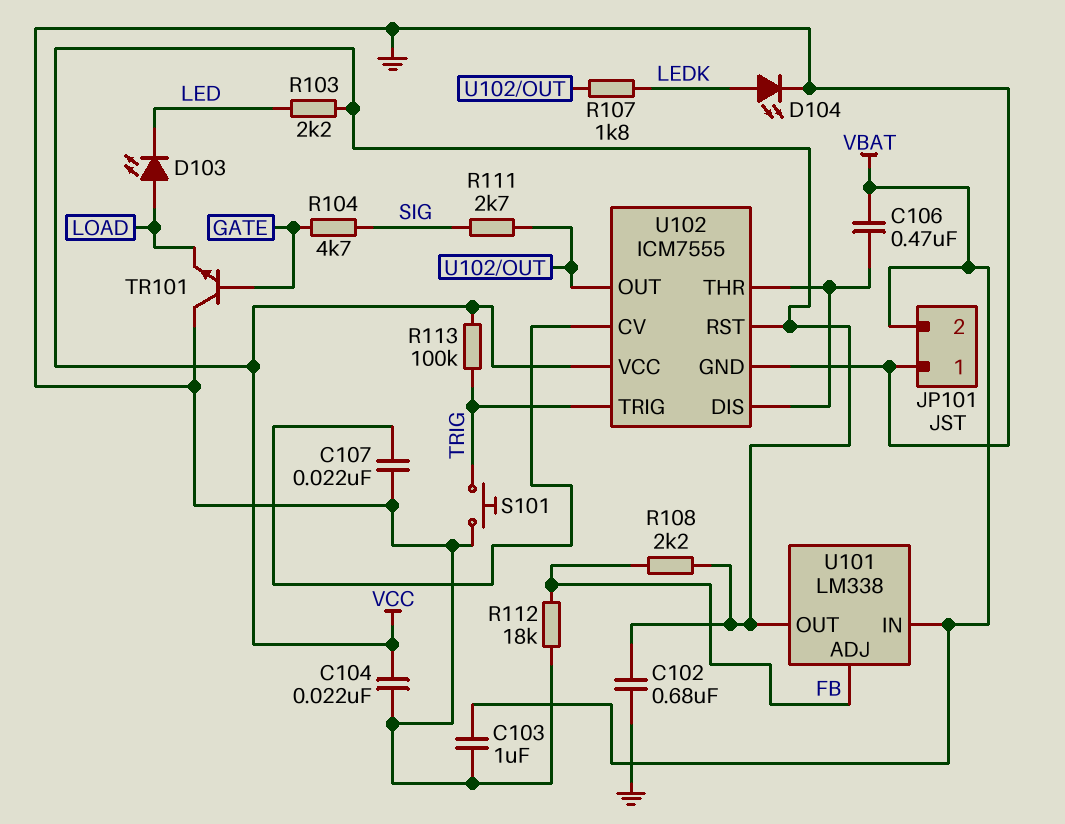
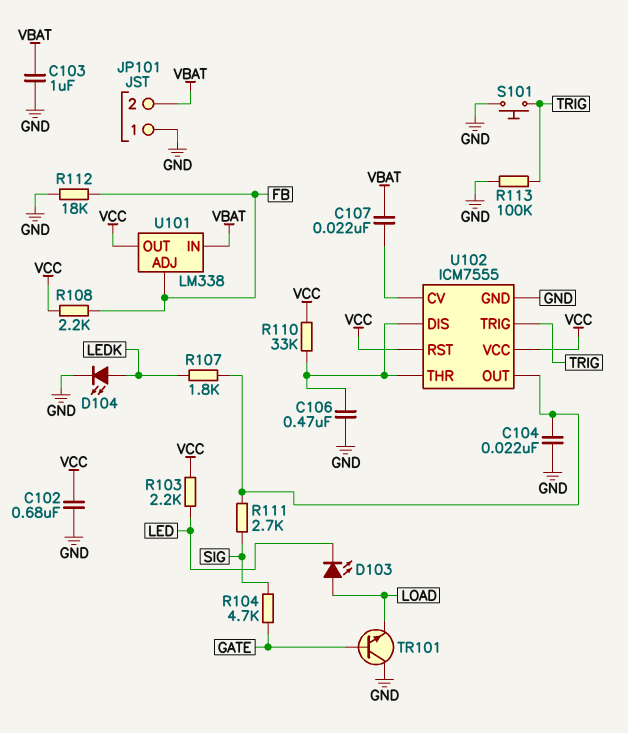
C104: 22nF (GND, VCC) -> 22nF (GND, U102/OUT)
C106: 470nF (U102/DIS, VBAT) -> 470nF (GND, U102/DIS)
C107: 22nF (GND, U102/CV) -> 22nF (U102/CV, VBAT)
R110: none -> 33k (U102/DIS, VCC)
R113: 100k (TRIG, VCC) -> 100k (GND, TRIG)

